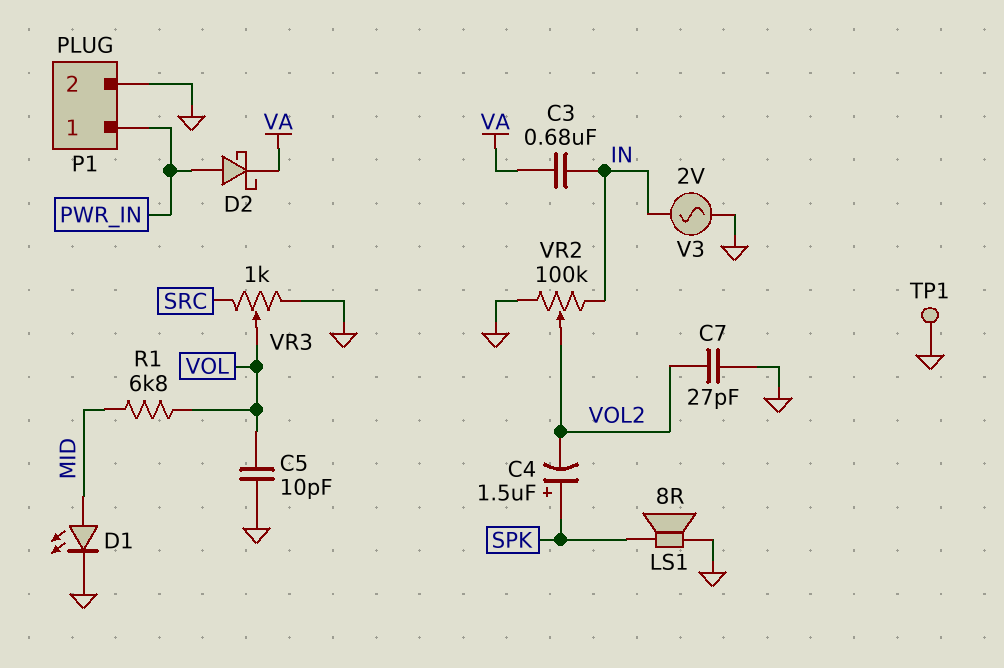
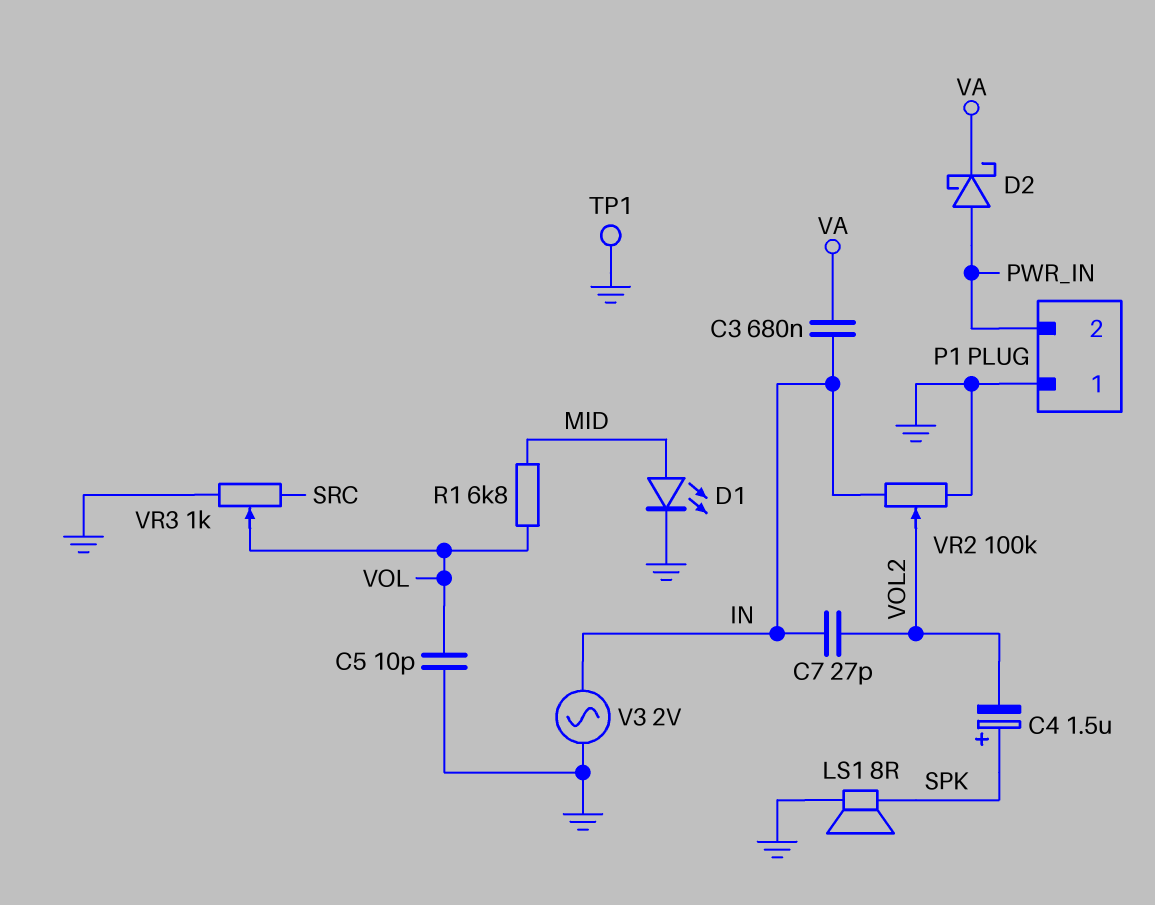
C7: 27pF (GND, VOL2) -> 27pF (IN, VOL2)
P1 pin 1: PWR_IN -> GND
P1 pin 2: GND -> PWR_IN

